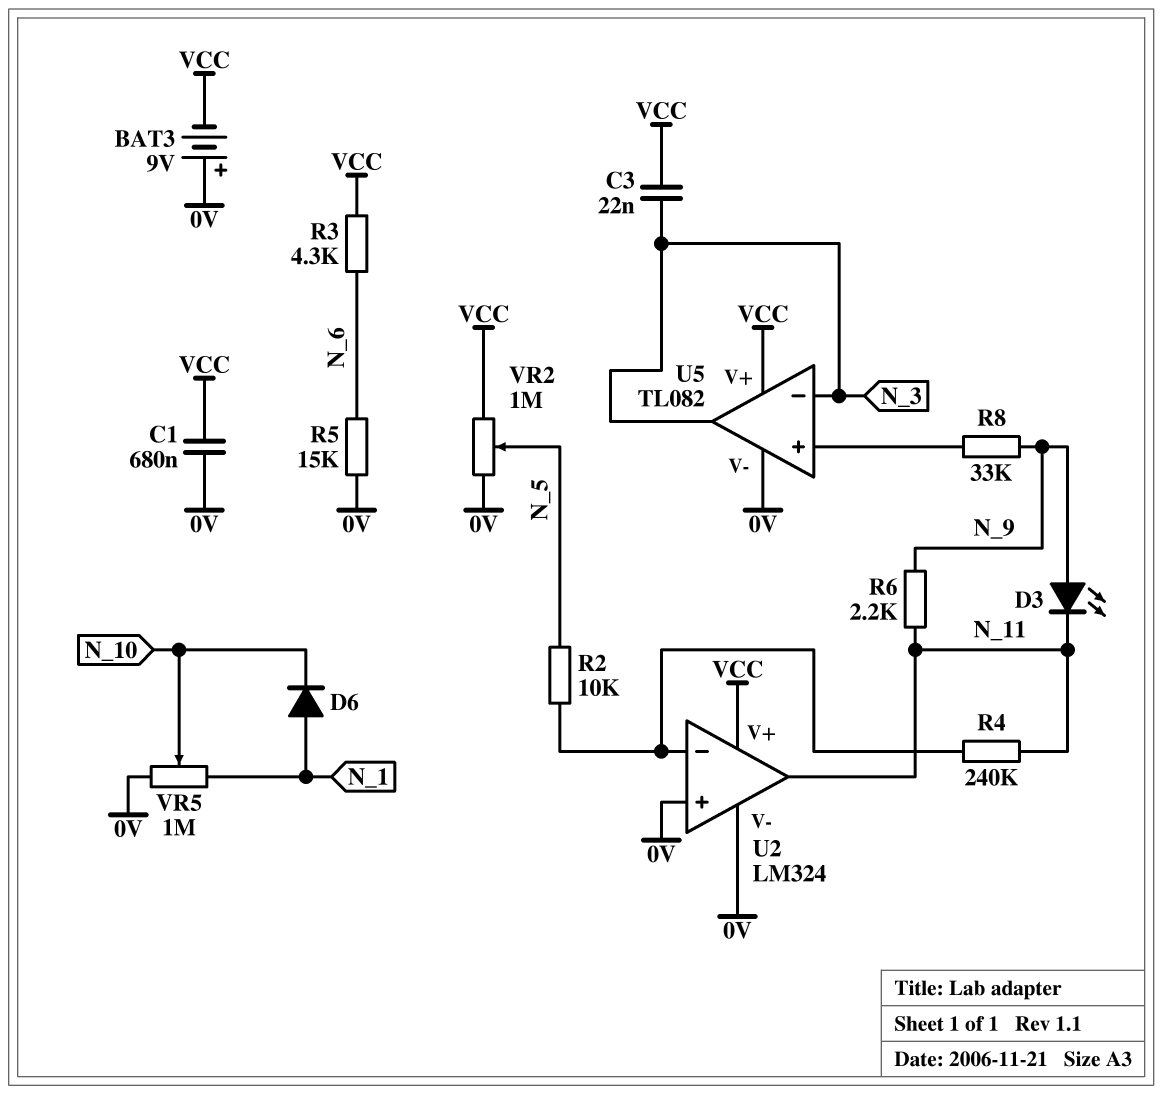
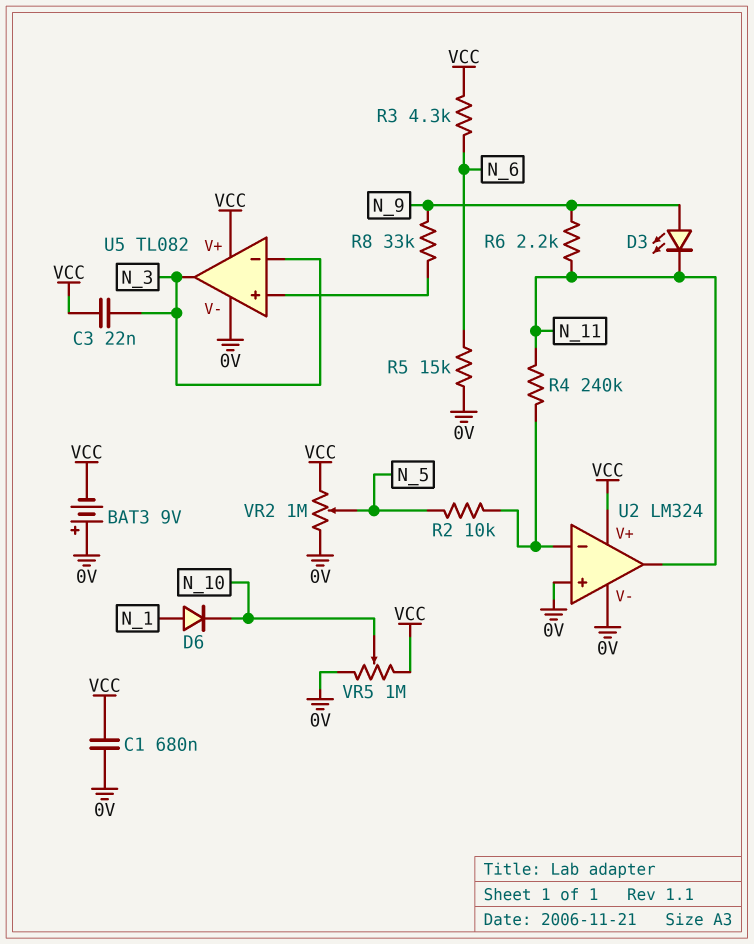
VR5: 1M (0V, N_1, wiper N_10) -> 1M (0V, VCC, wiper N_10)

